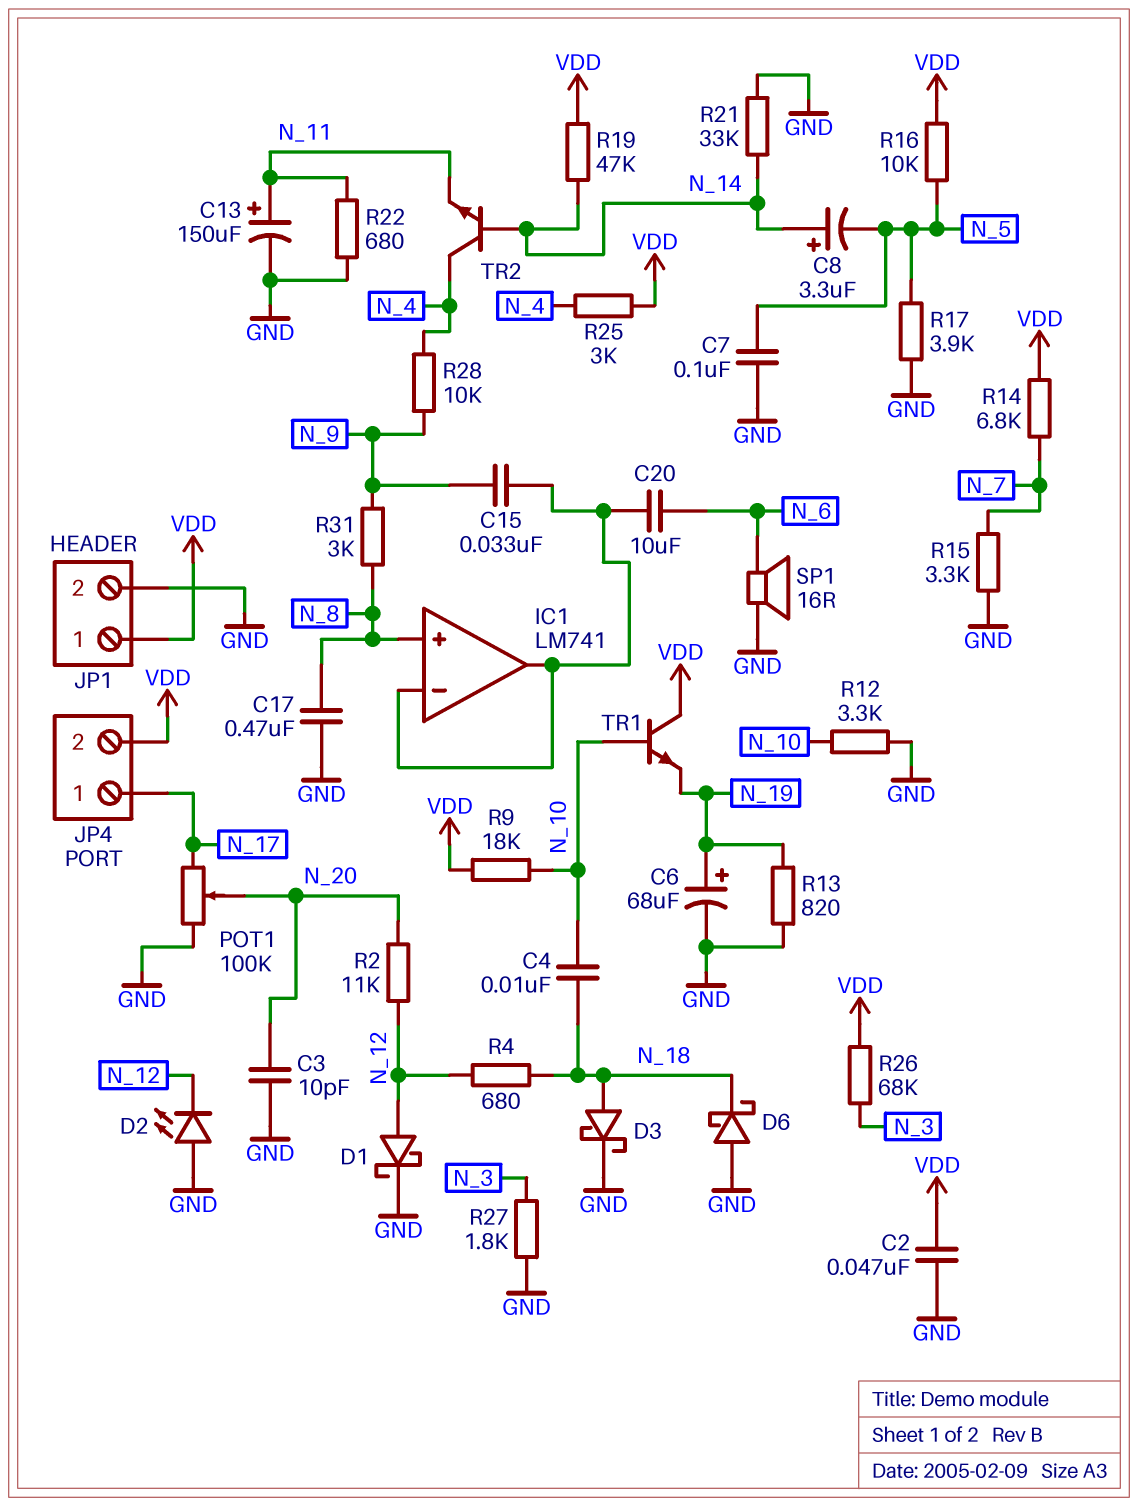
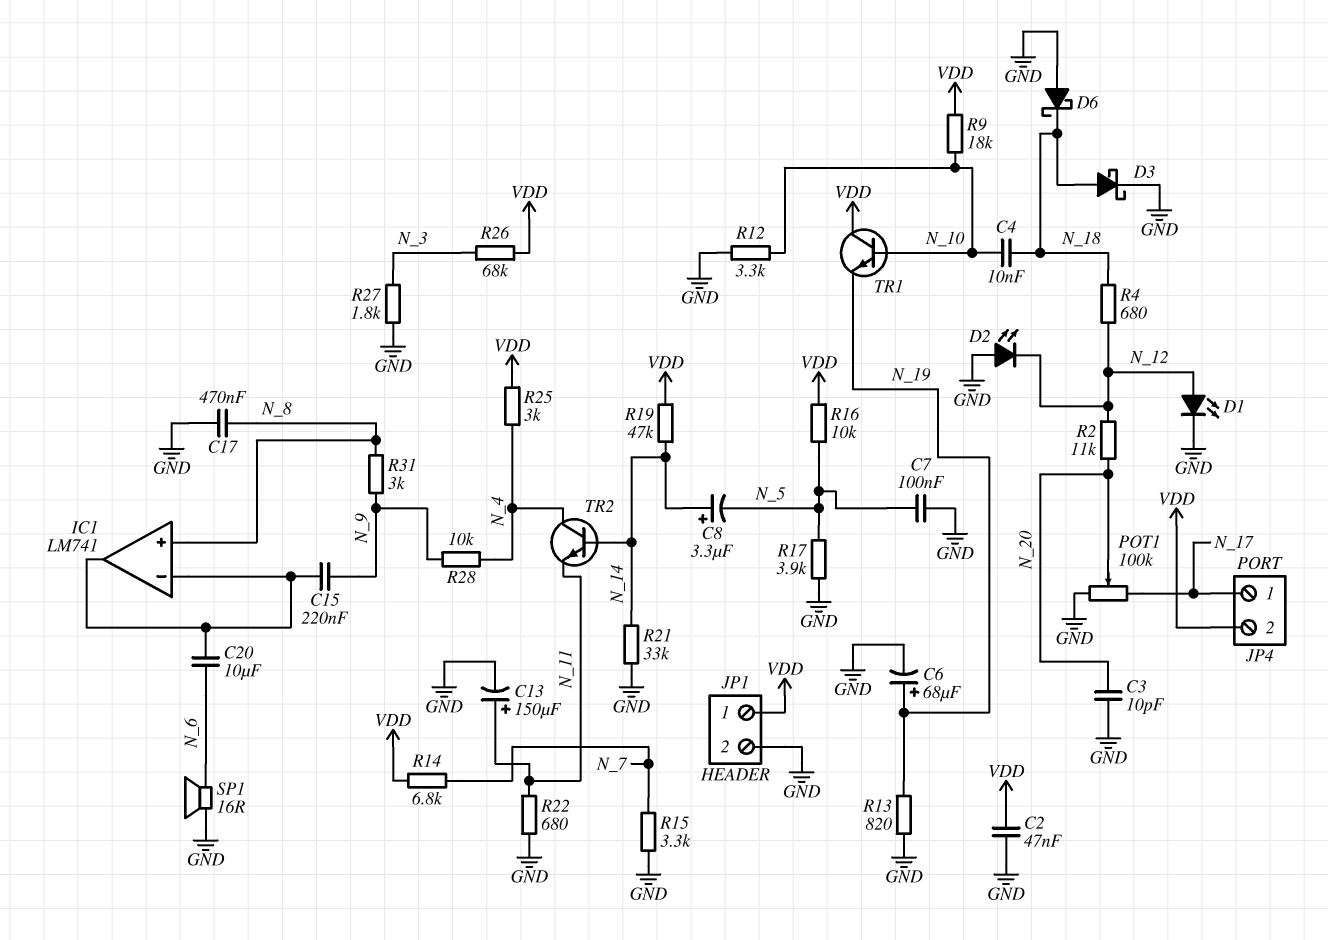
C15: 33nF (IC1/in-, N_9) -> 220nF (IC1/in-, N_9)
D1: schottky (A N_12, K GND) -> LED (A N_12, K GND)

